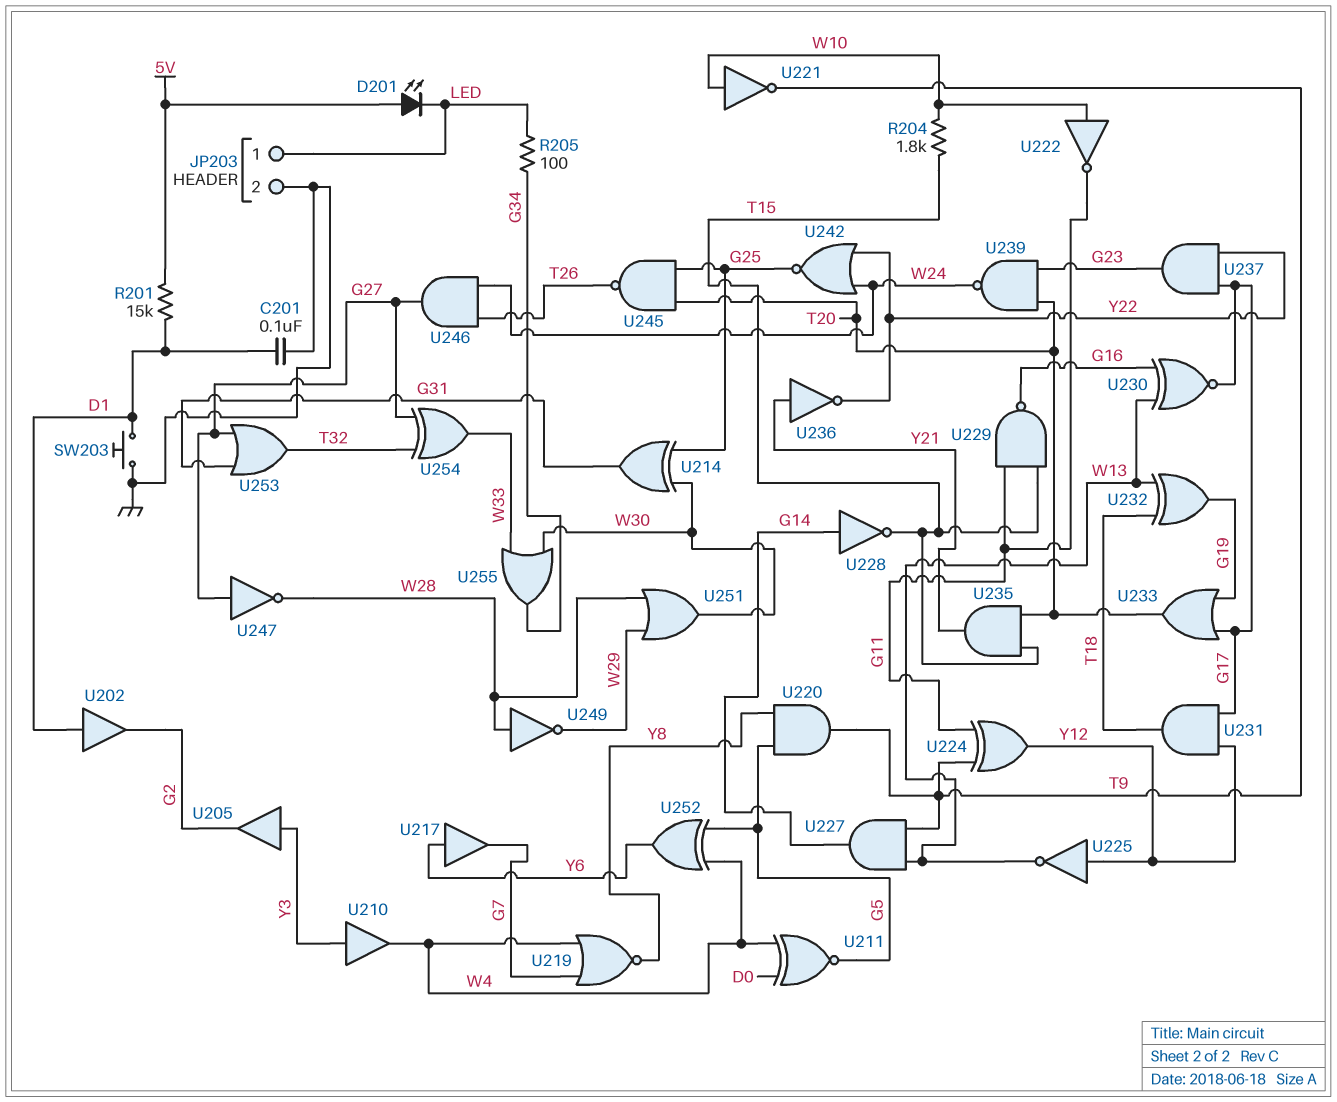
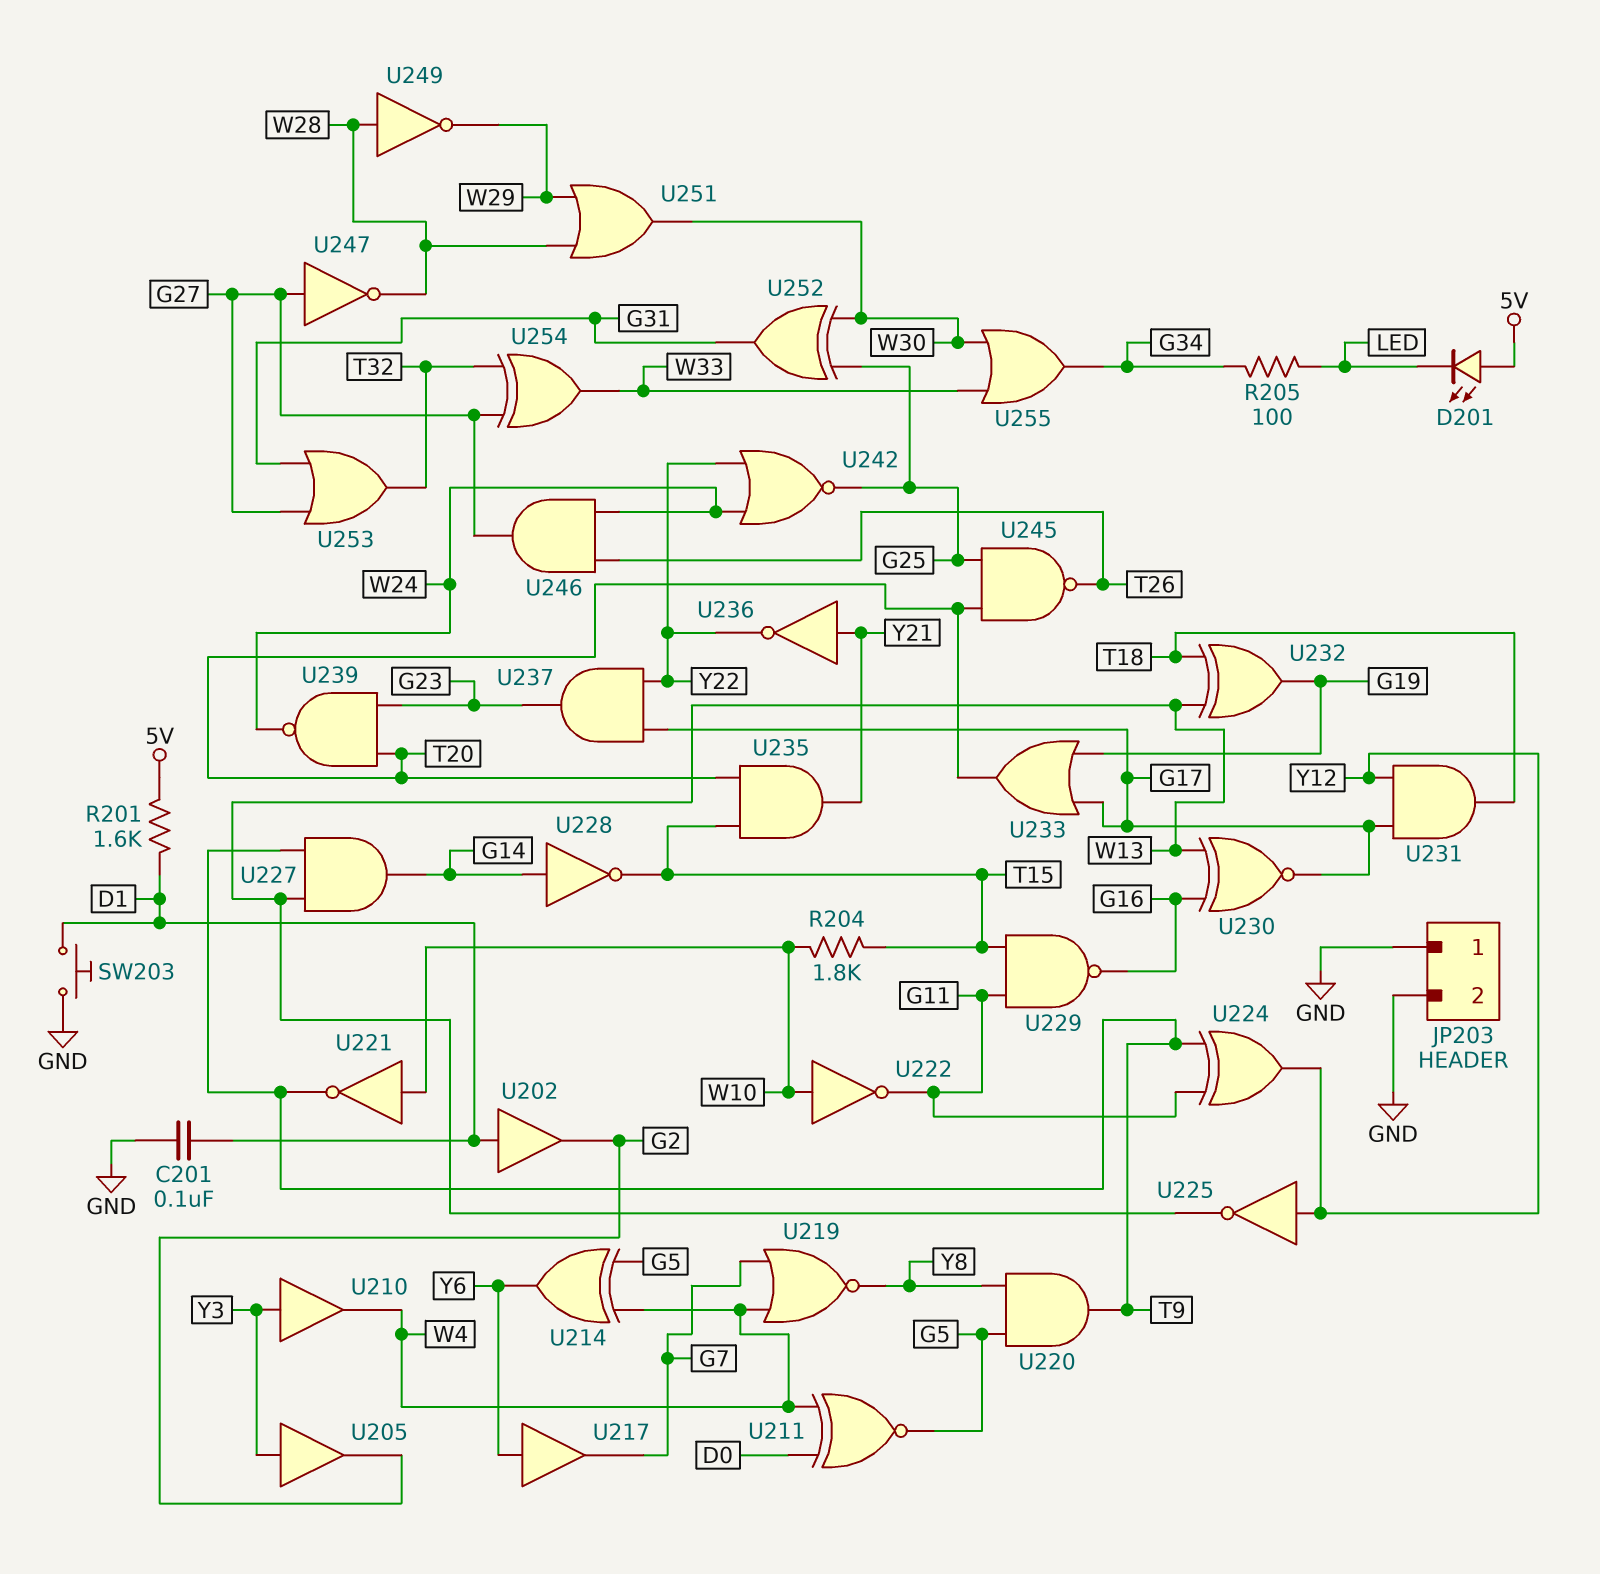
JP203 pin 1: LED -> GND
R201: 15k (5V, D1) -> 1.6k (5V, D1)
U214: XOR (in G25, in W30, out G31) -> XOR (in G5, in W4, out Y6)
U252: XOR (in G5, in W4, out Y6) -> XOR (in G25, in W30, out G31)

